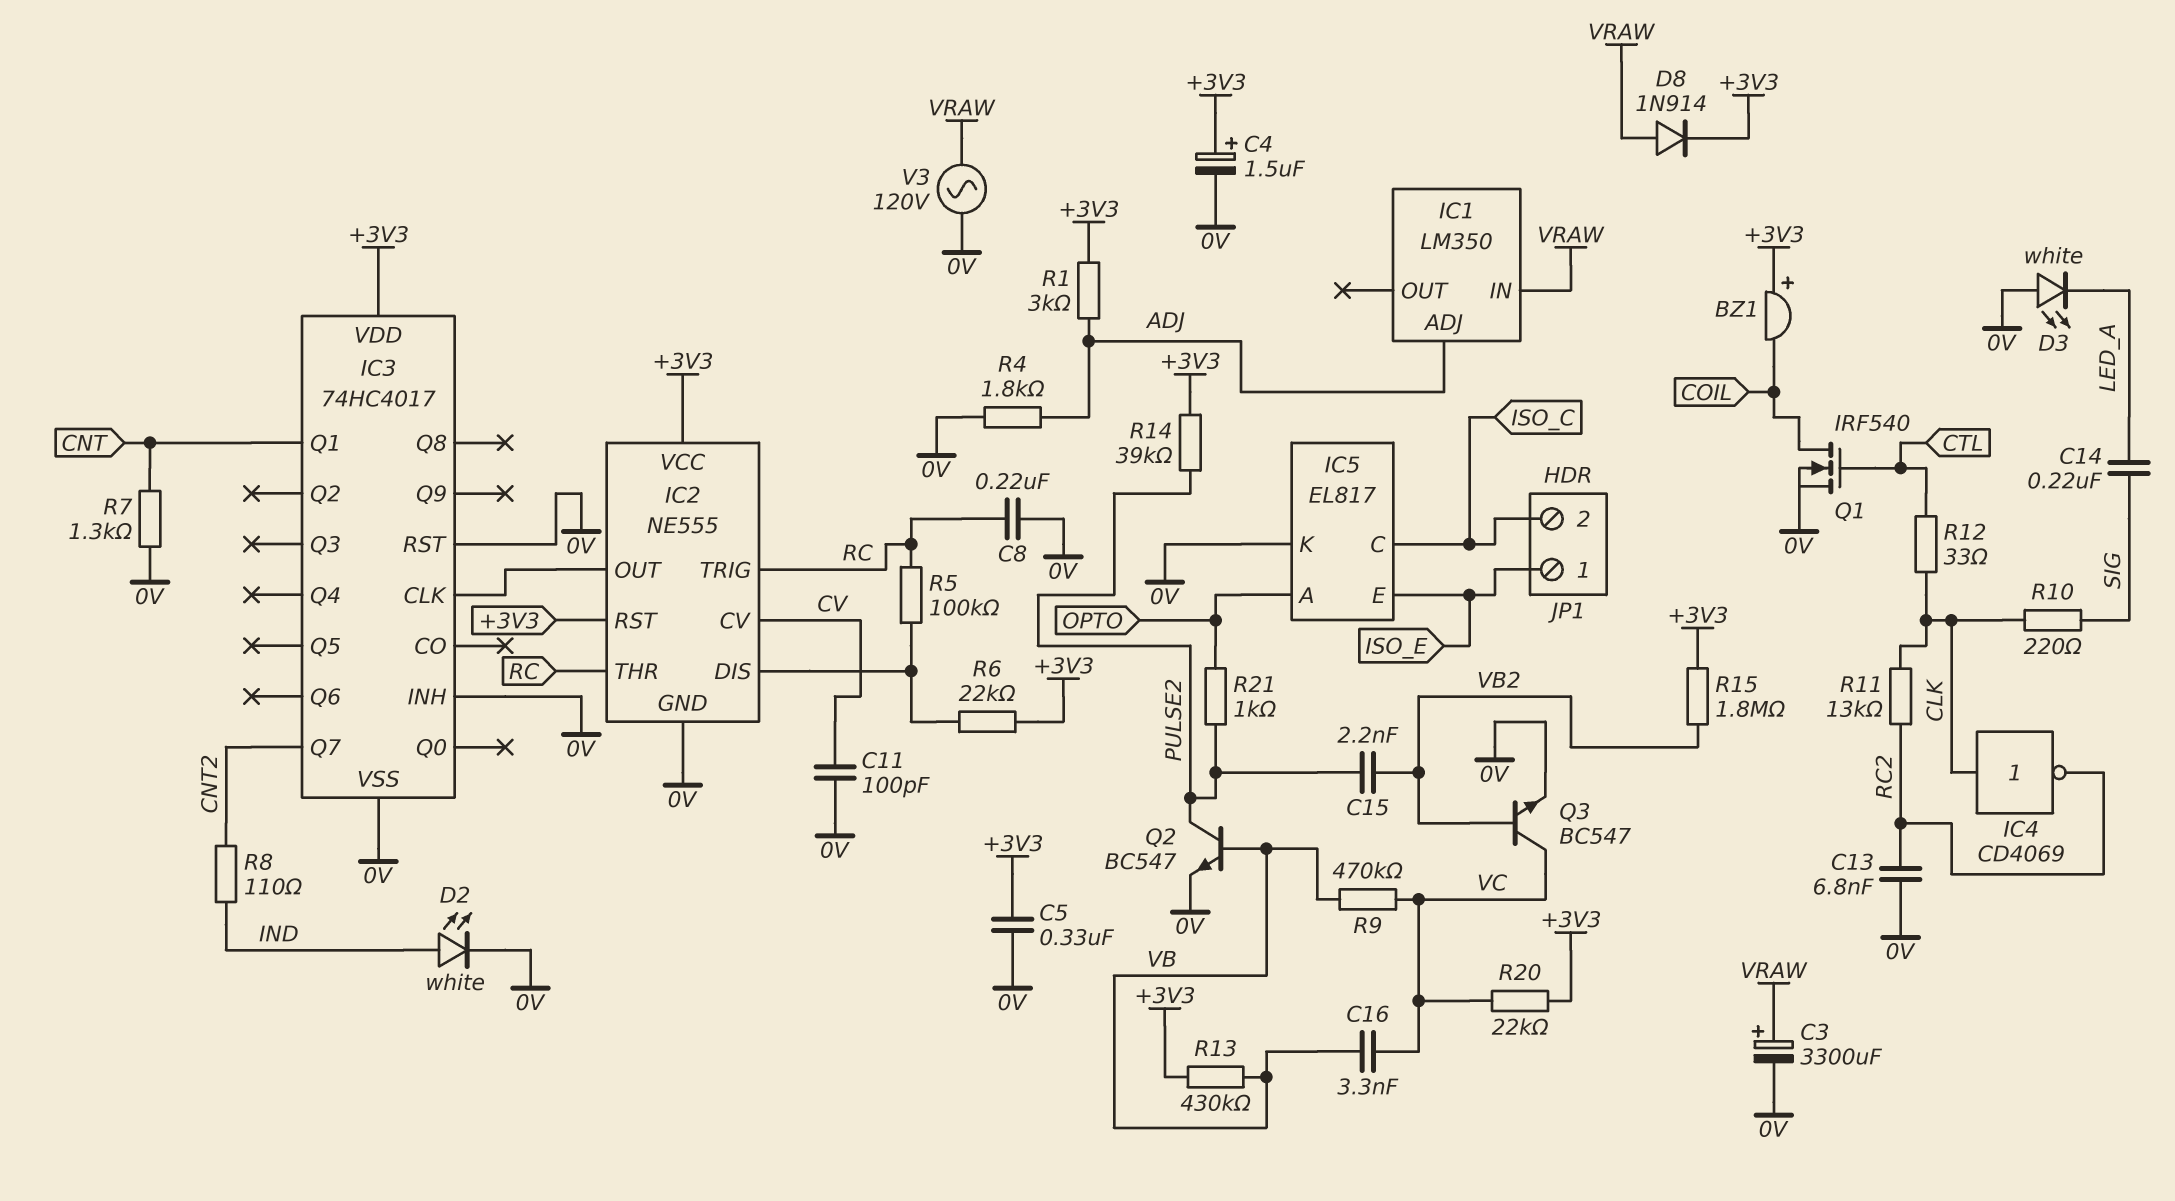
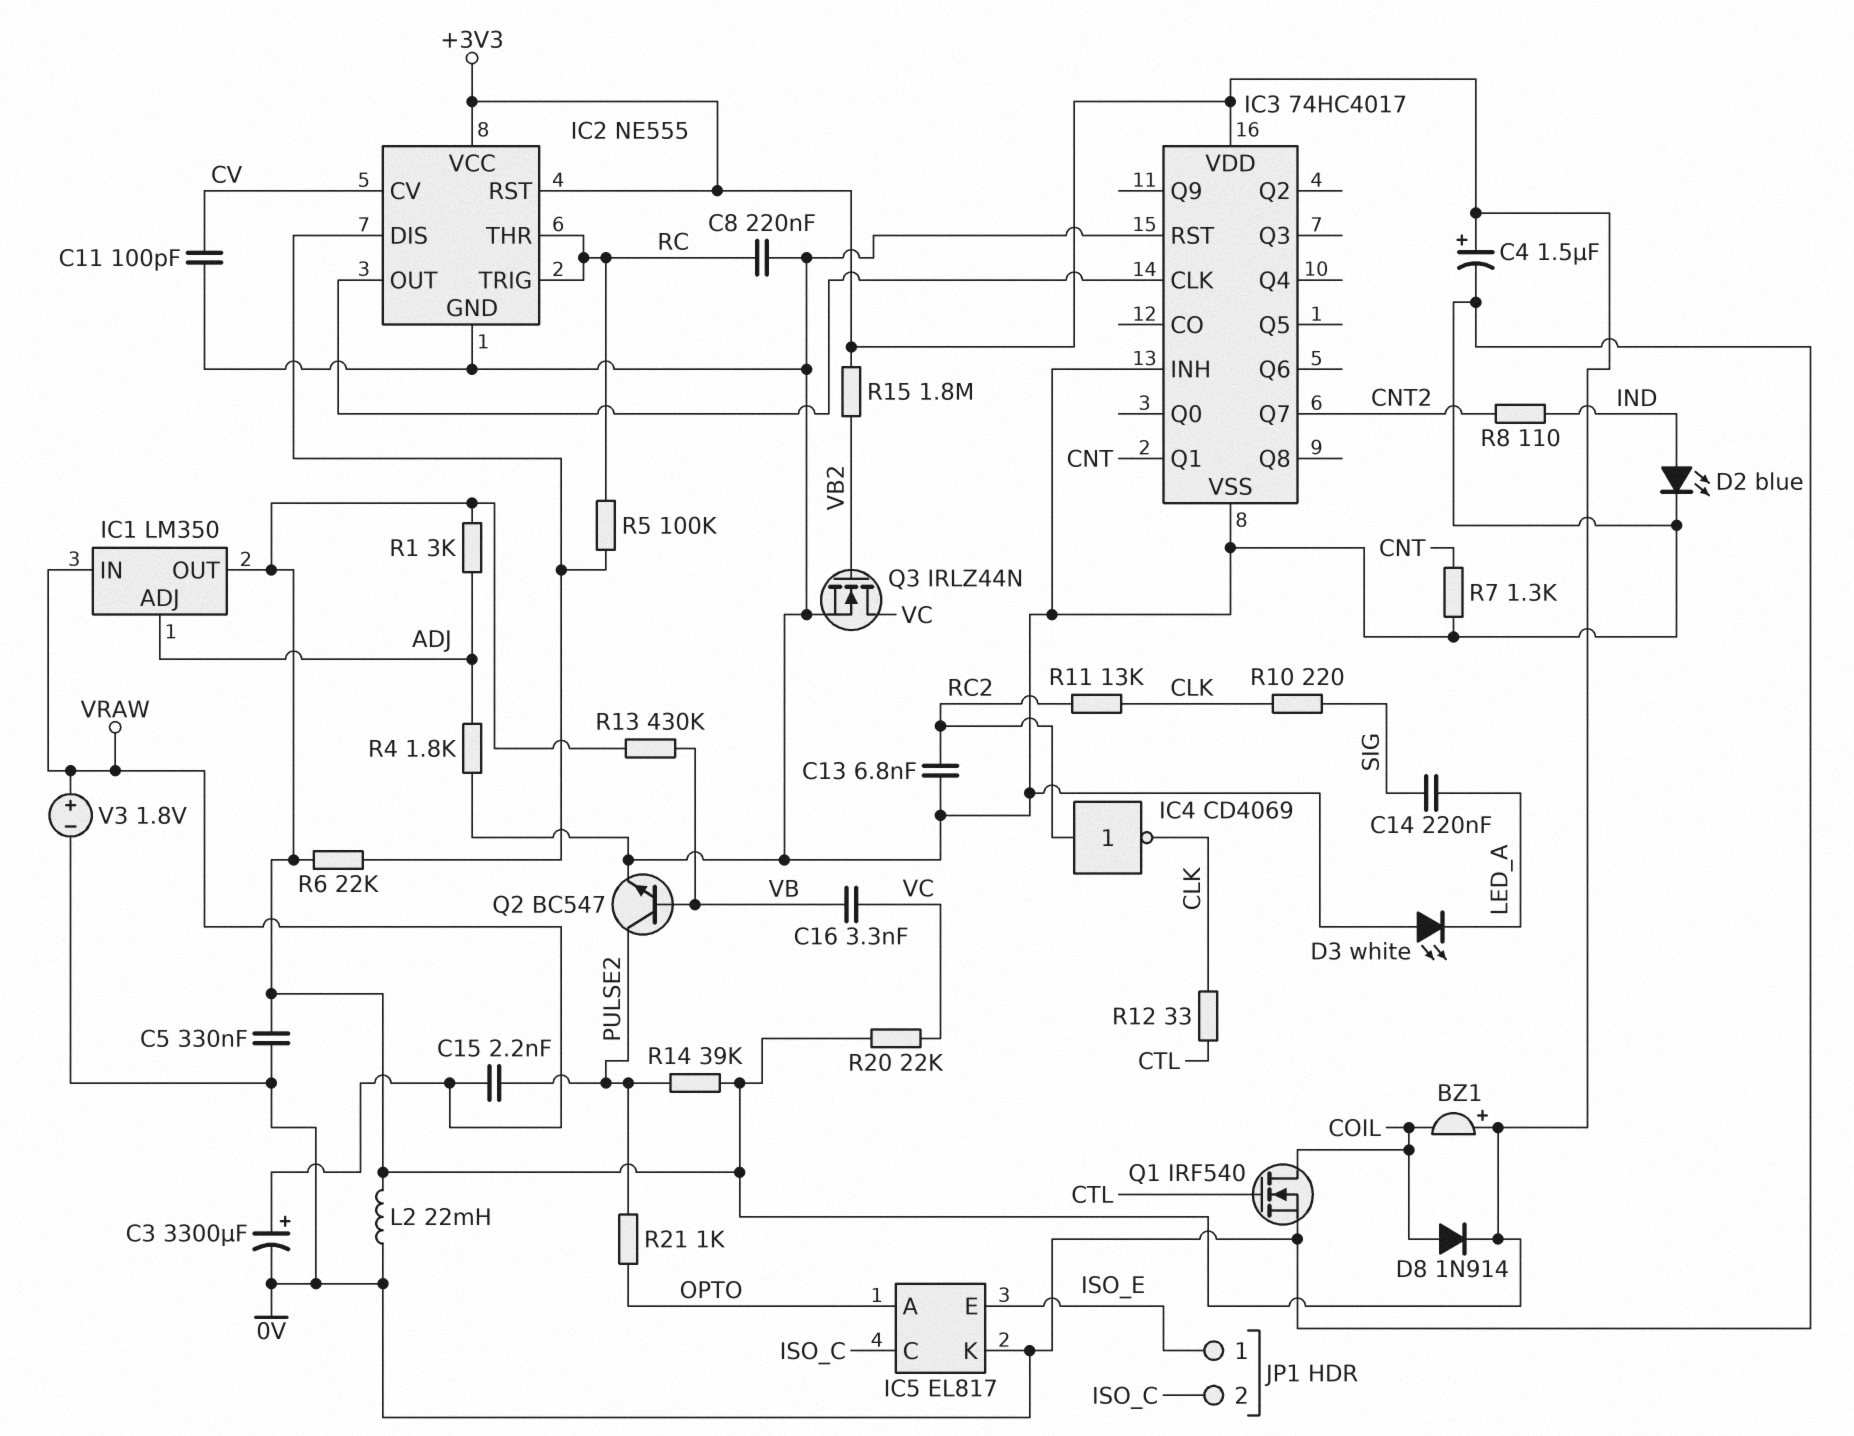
C15: 2.2nF (PULSE2, VB2) -> 2.2nF (PULSE2, VRAW)
D2: LED white (A IND, K 0V) -> LED blue (A IND, K 0V)
D8: diode 1N914 (A VRAW, K +3V3) -> diode 1N914 (A COIL, K +3V3)
IC1 pin OUT: none -> +3V3
IC4: NOT CD4069 (in CLK, out RC2) -> NOT CD4069 (in RC2, out CLK)
L2: none -> 22mH (+3V3, 0V)
Q3: NPN BC547 (B VB2, C VC, E 0V) -> NMOS IRLZ44N (G VB2, D VC, S 0V)
R9: 470k (VB, VC) -> none
V3: AC 120V (0V, VRAW) -> 1.8V (plus VRAW, minus 0V)

